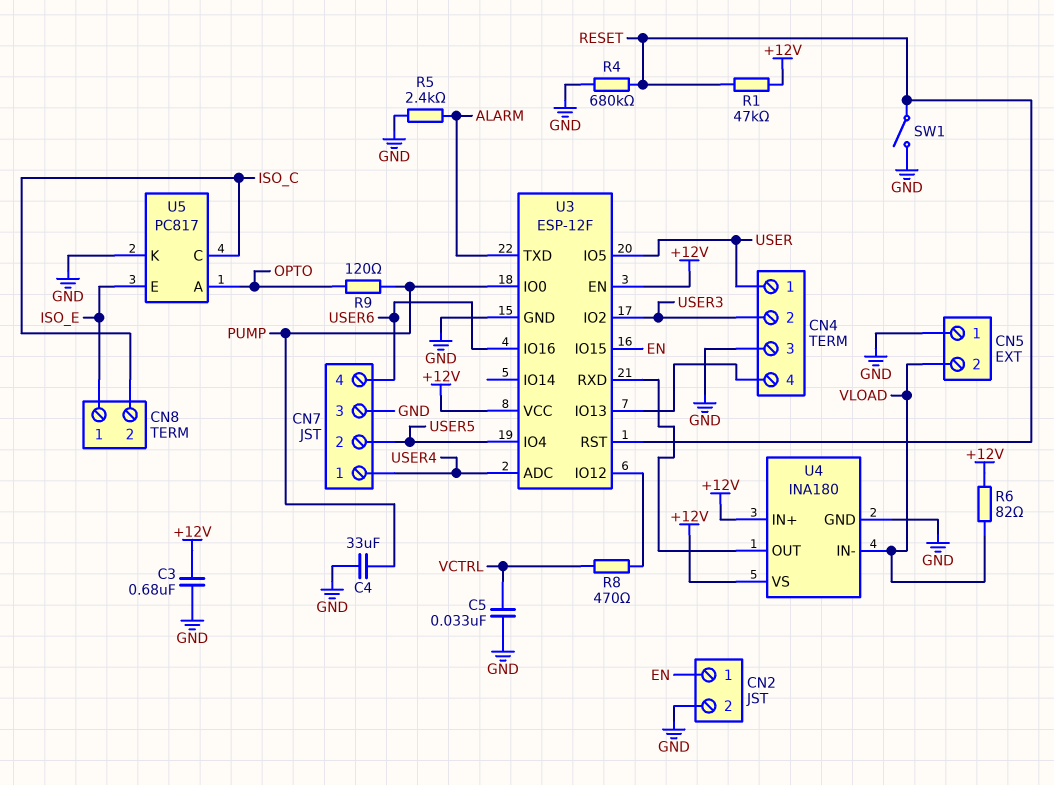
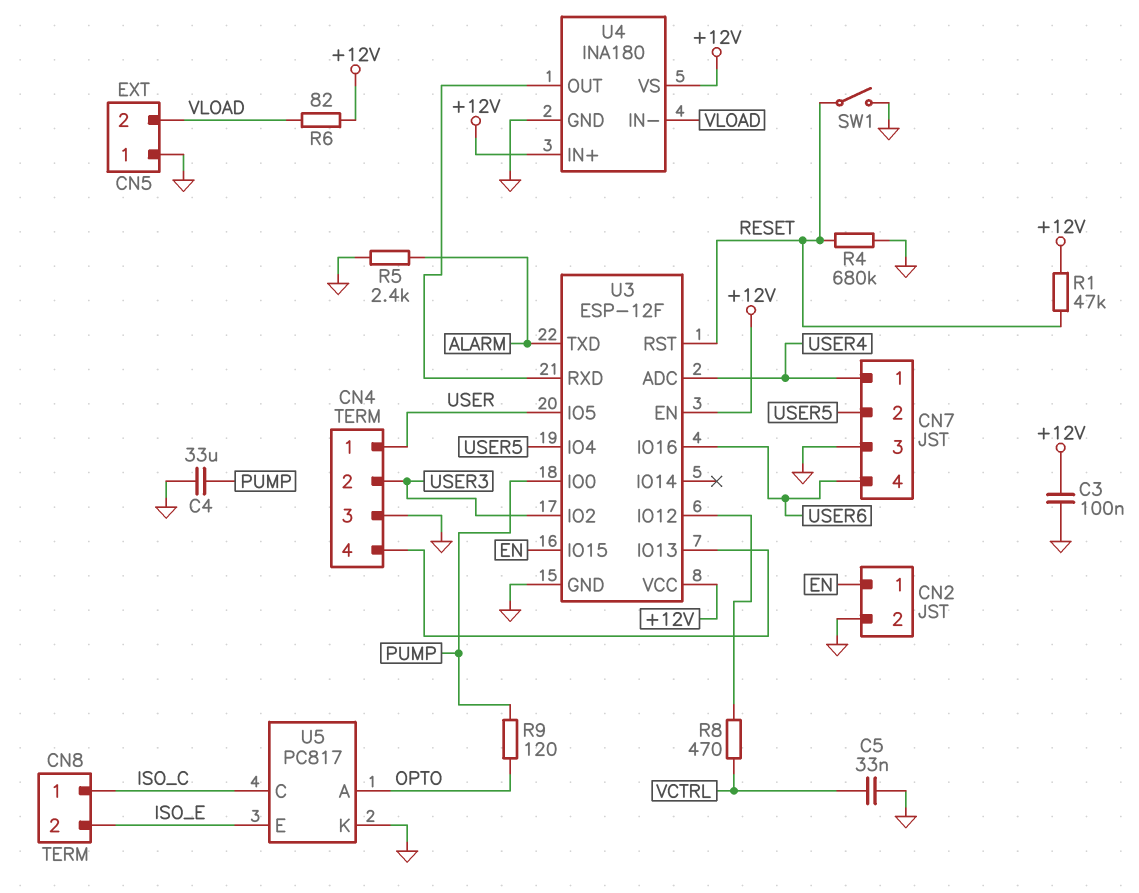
C3: 680nF (+12V, GND) -> 100nF (+12V, GND)
CN8 pin 1: ISO_E -> ISO_C
CN8 pin 2: ISO_C -> ISO_E

